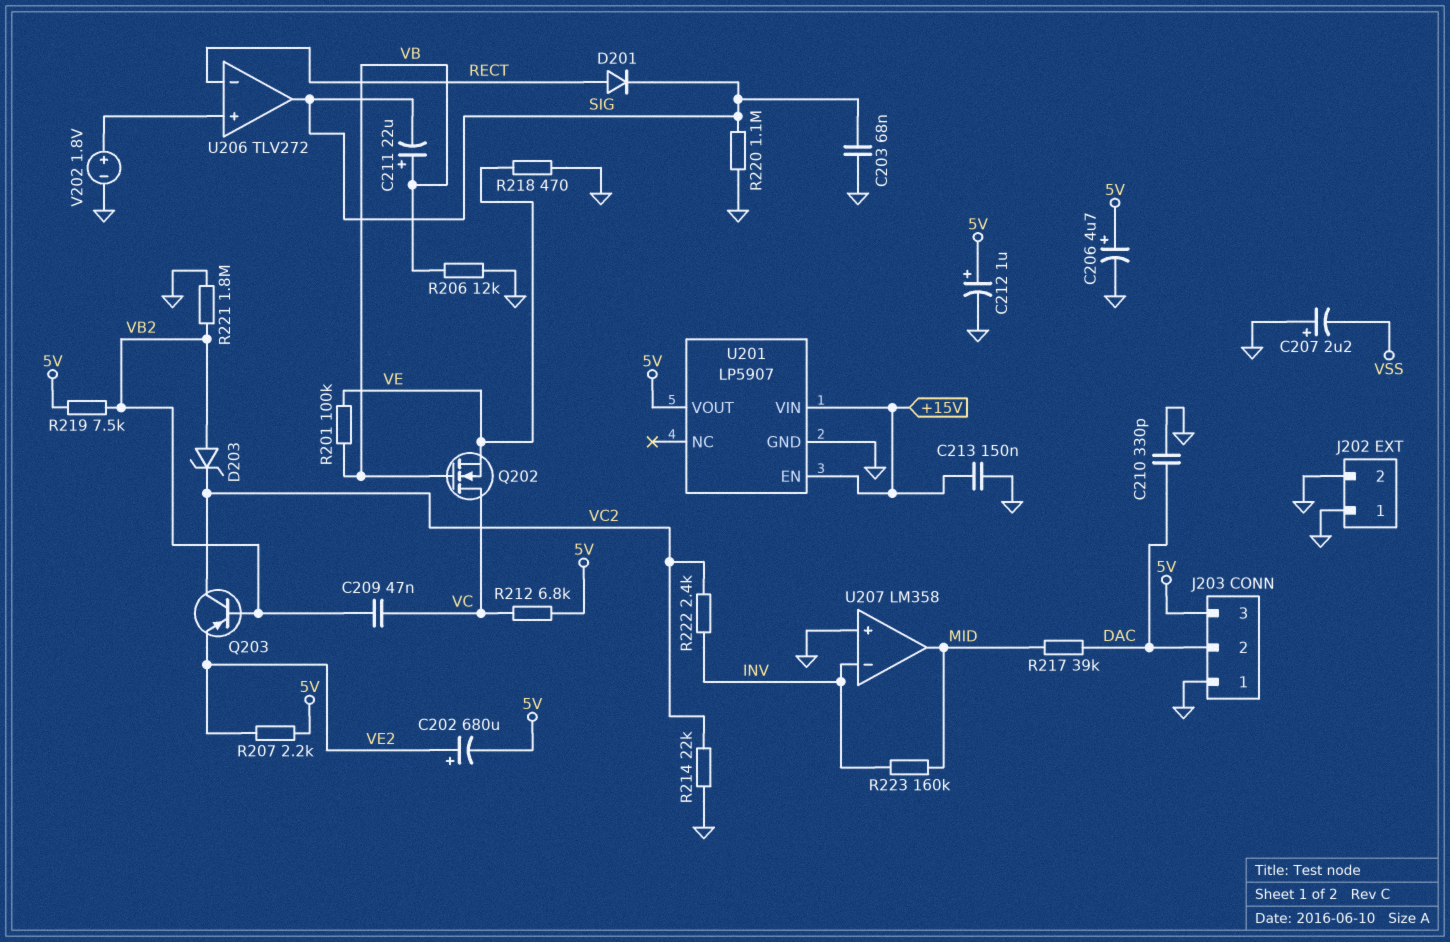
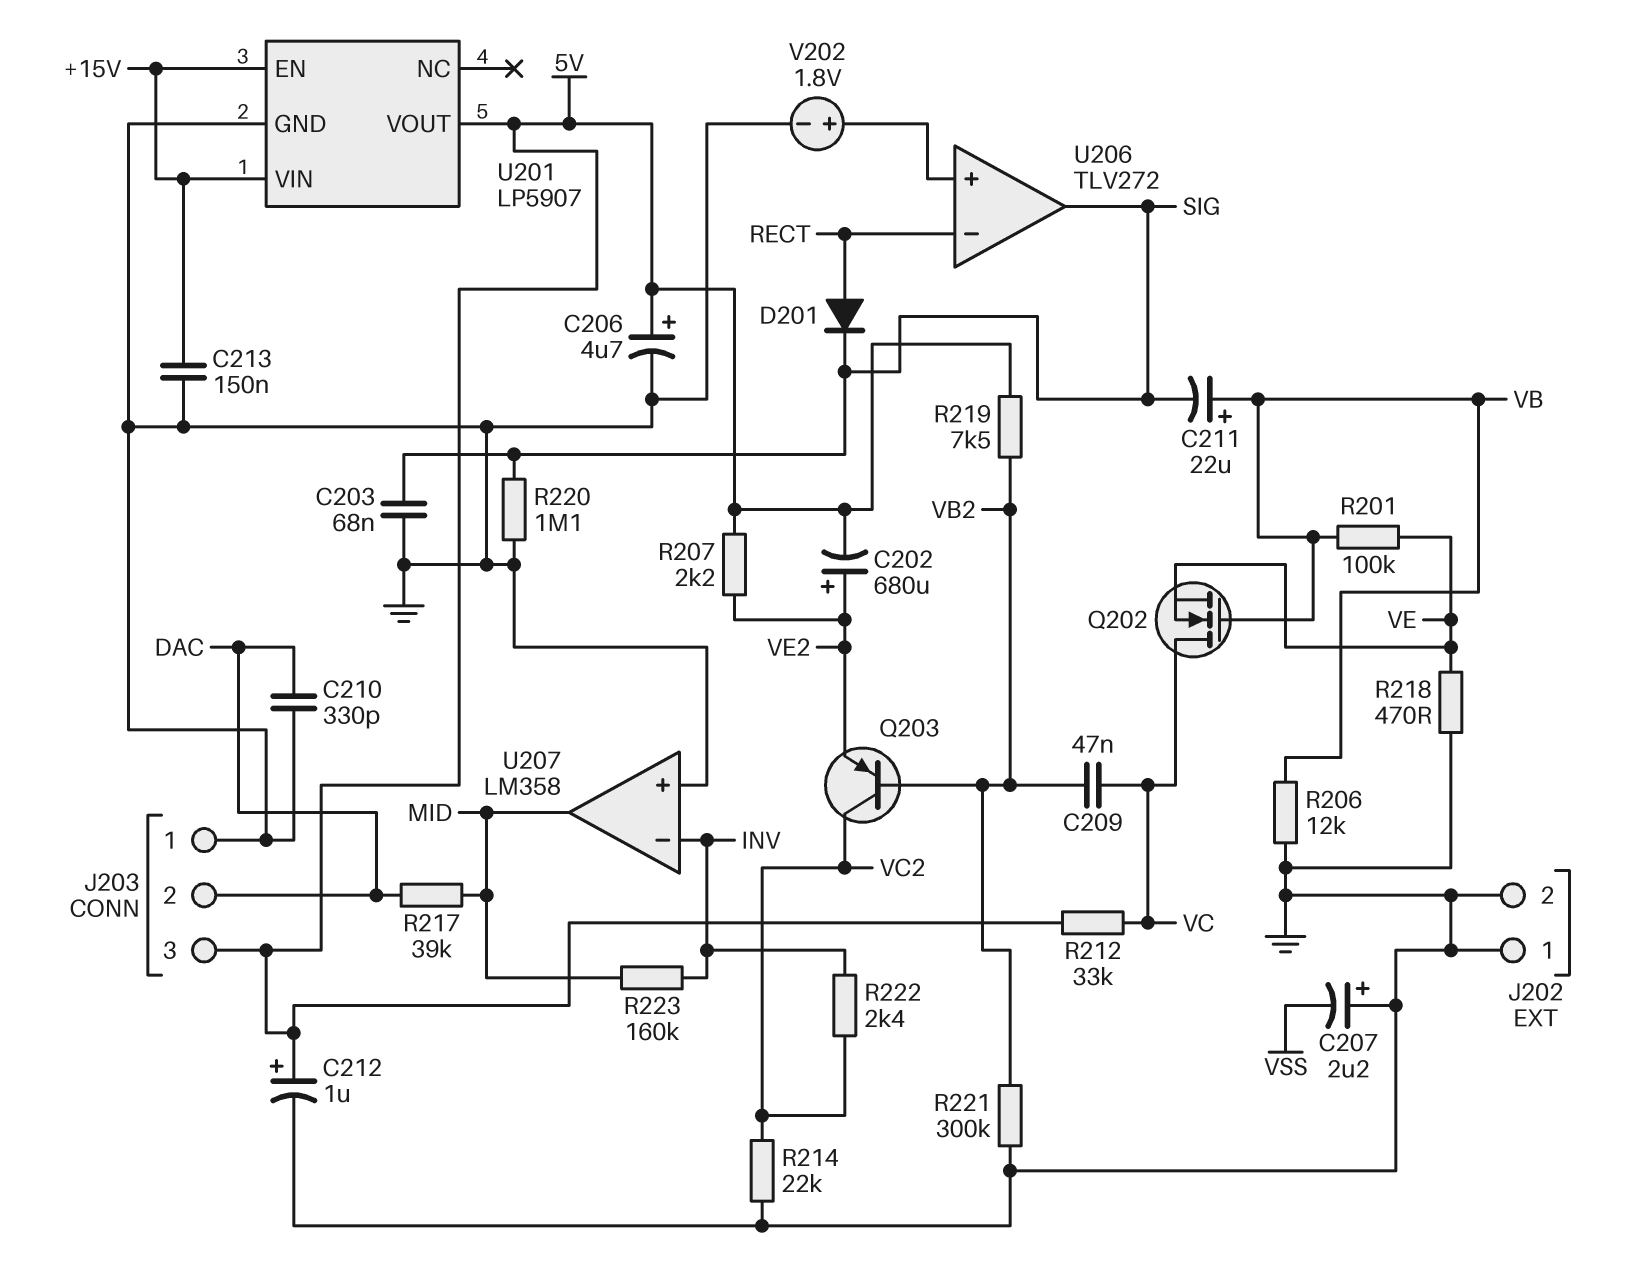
D203: zener (A VB2, K VC2) -> none
R212: 6.8k (5V, VC) -> 33k (5V, VC)
R221: 1.8M (GND, VB2) -> 300k (GND, VB2)

